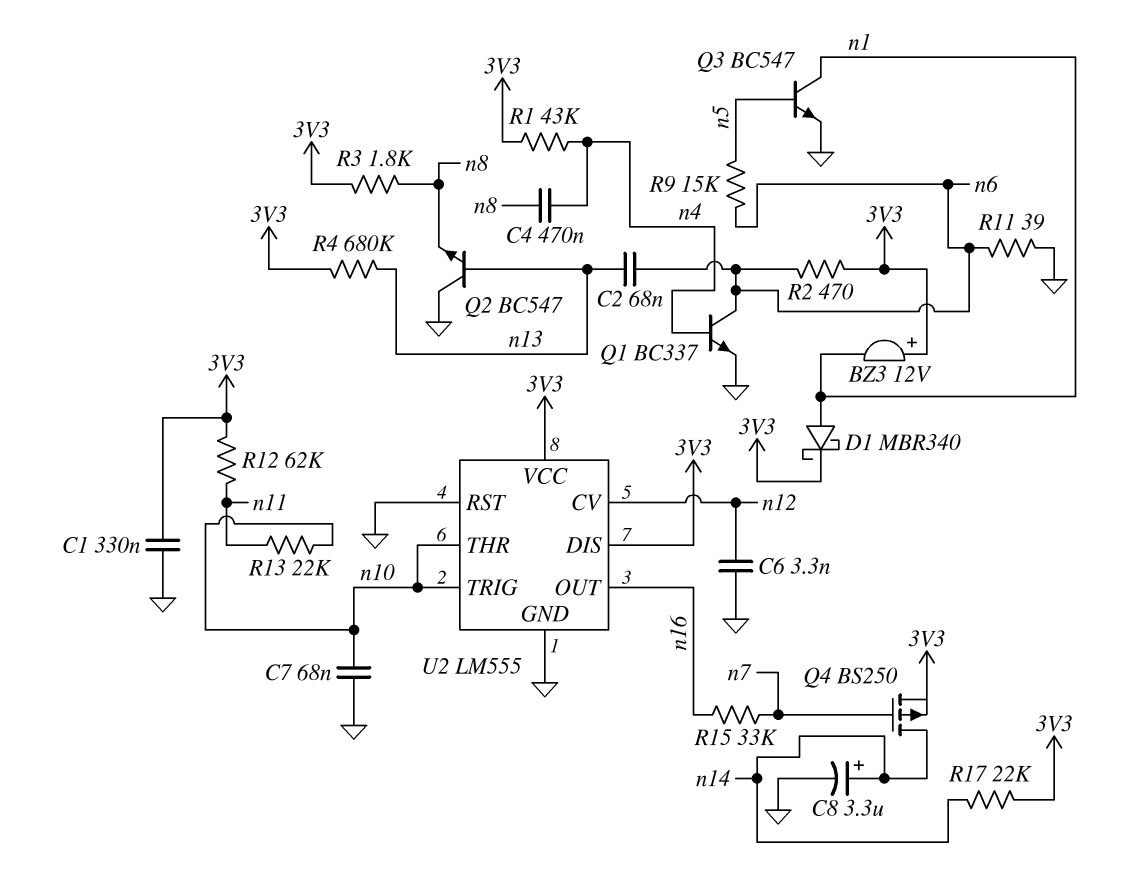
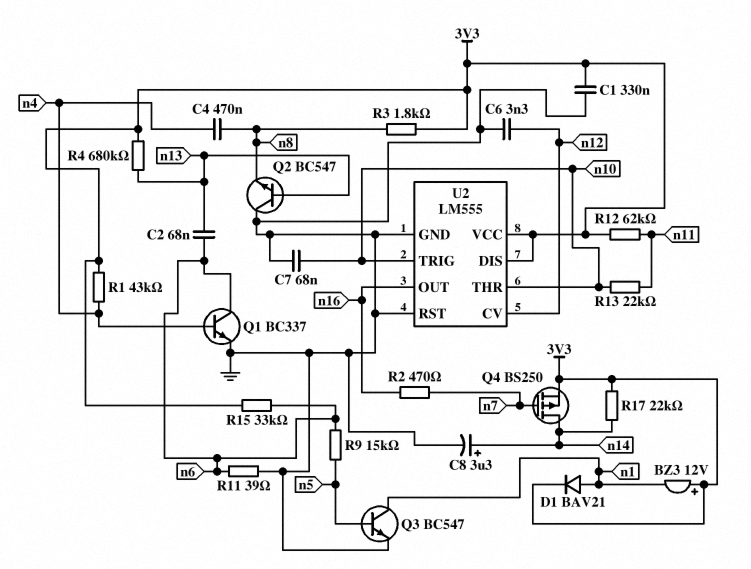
D1: schottky MBR340 (A n1, K 3V3) -> diode BAV21 (A n1, K 3V3)
R2: 470 (3V3, n6) -> 470 (n7, n16)
R15: 33k (n7, n16) -> 33k (3V3, n6)

